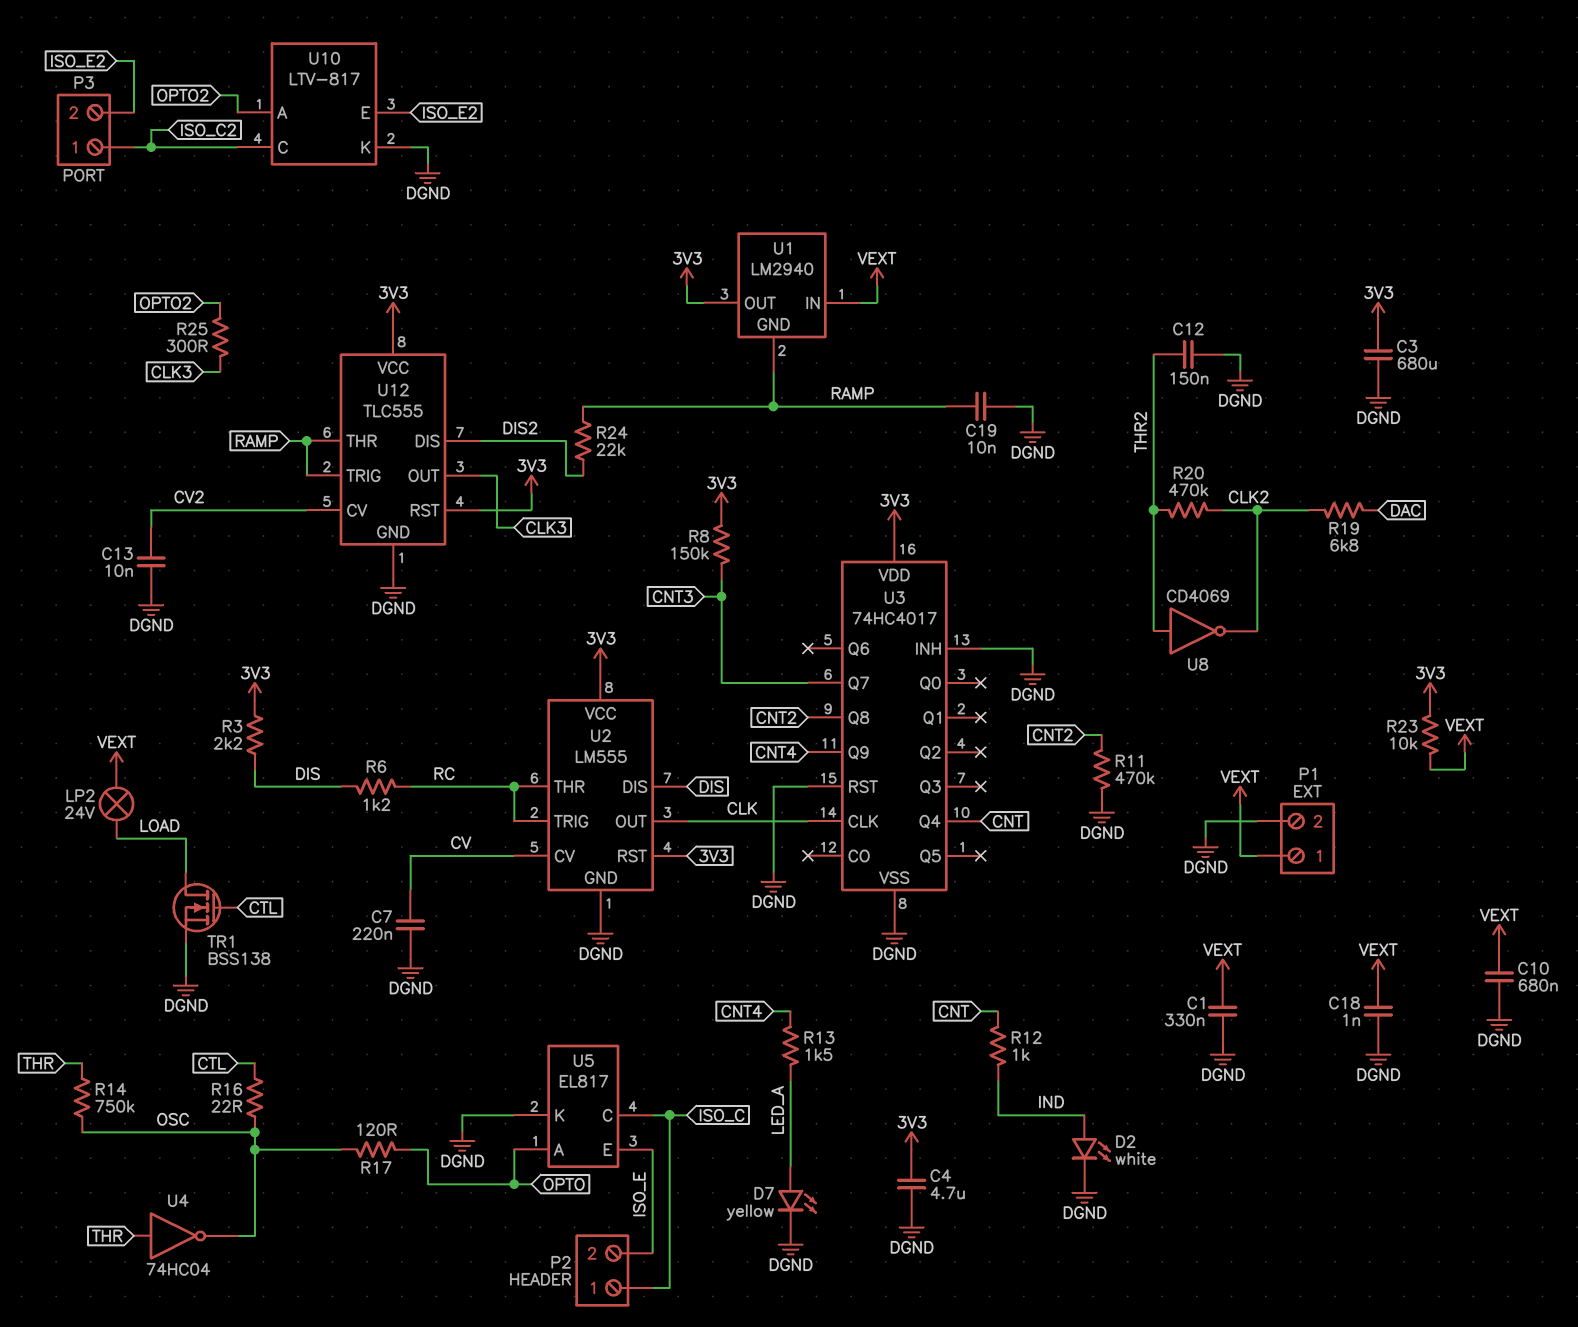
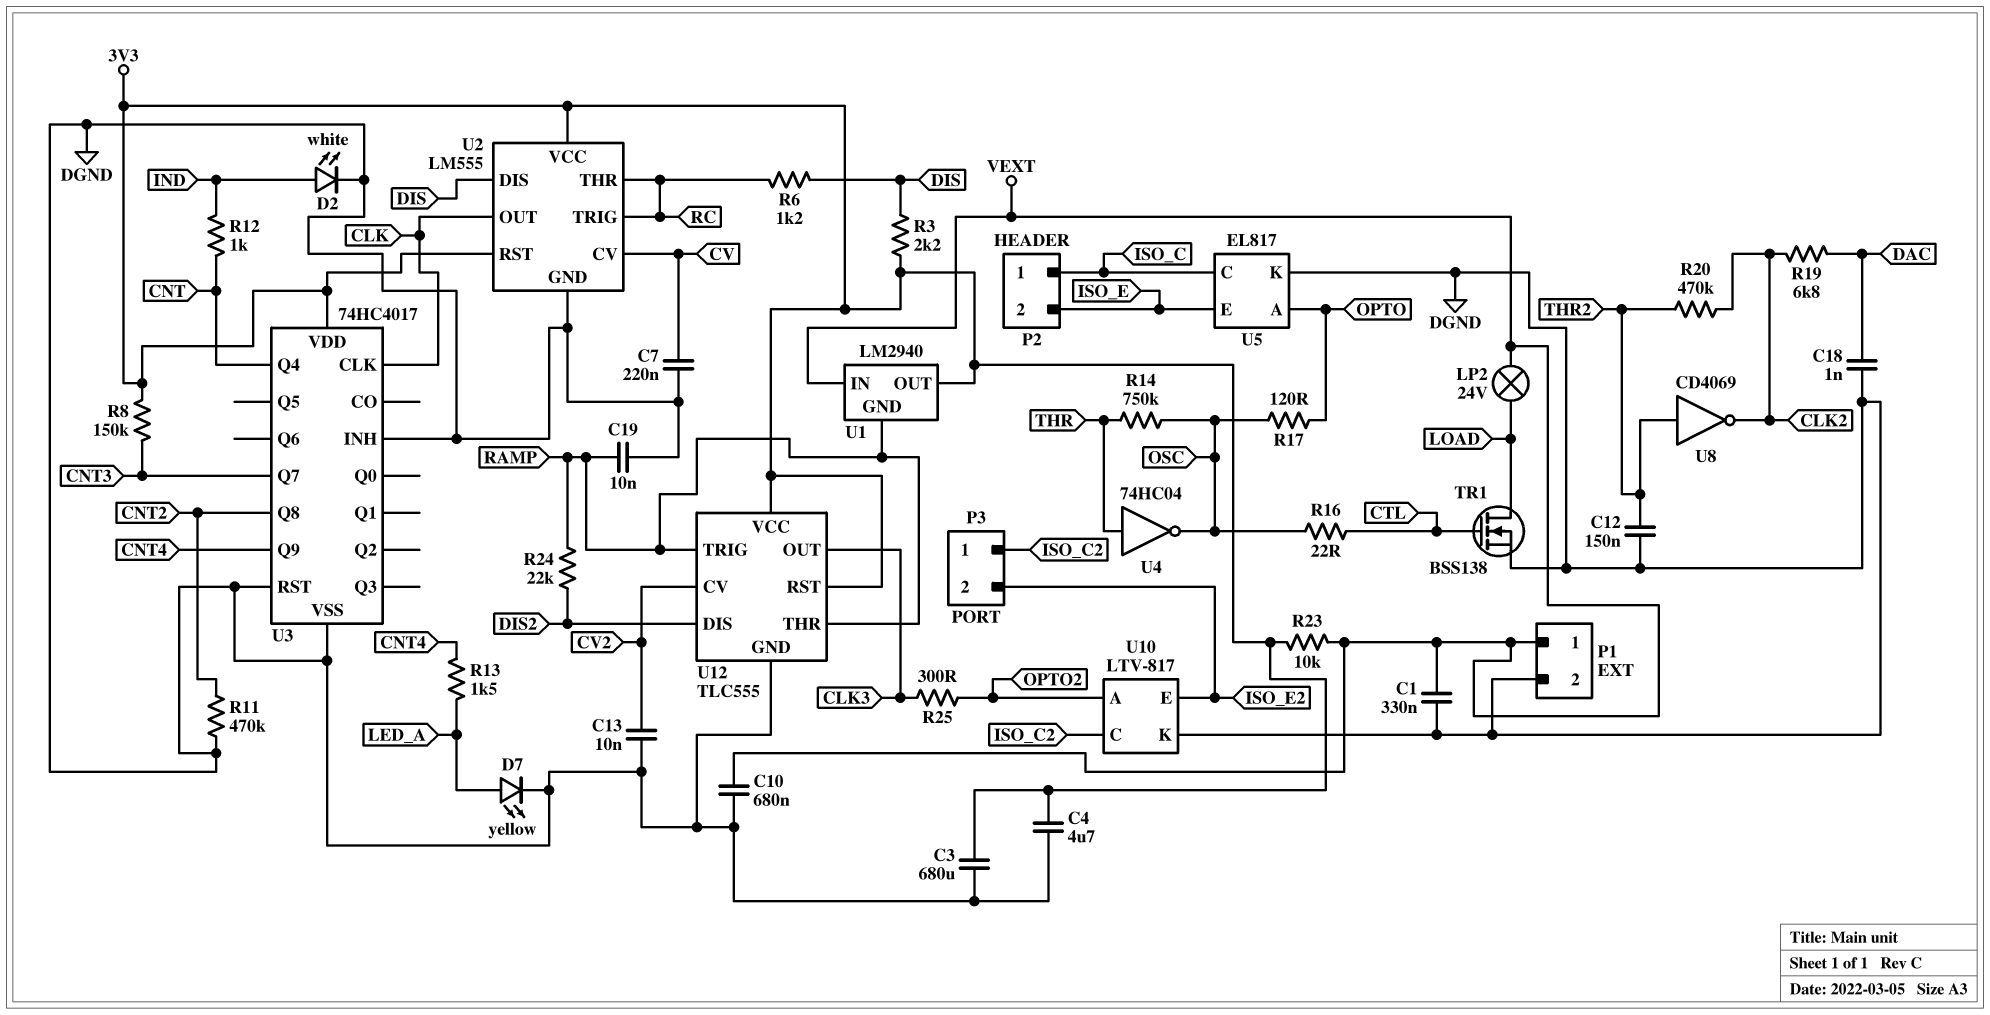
C18: 1nF (DGND, VEXT) -> 1nF (DAC, DGND)

